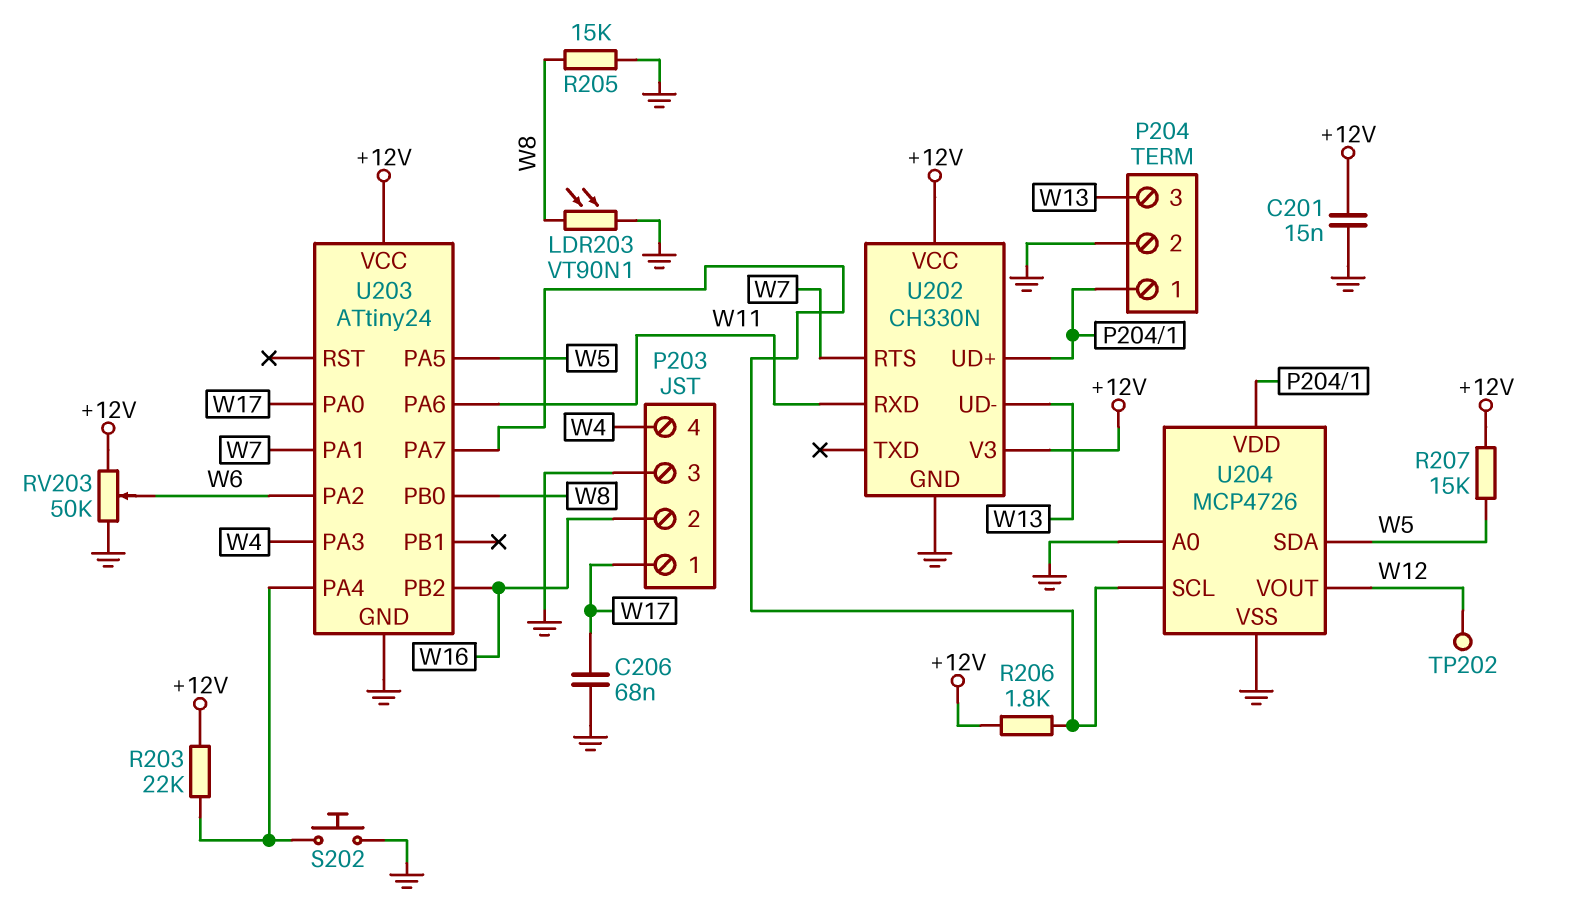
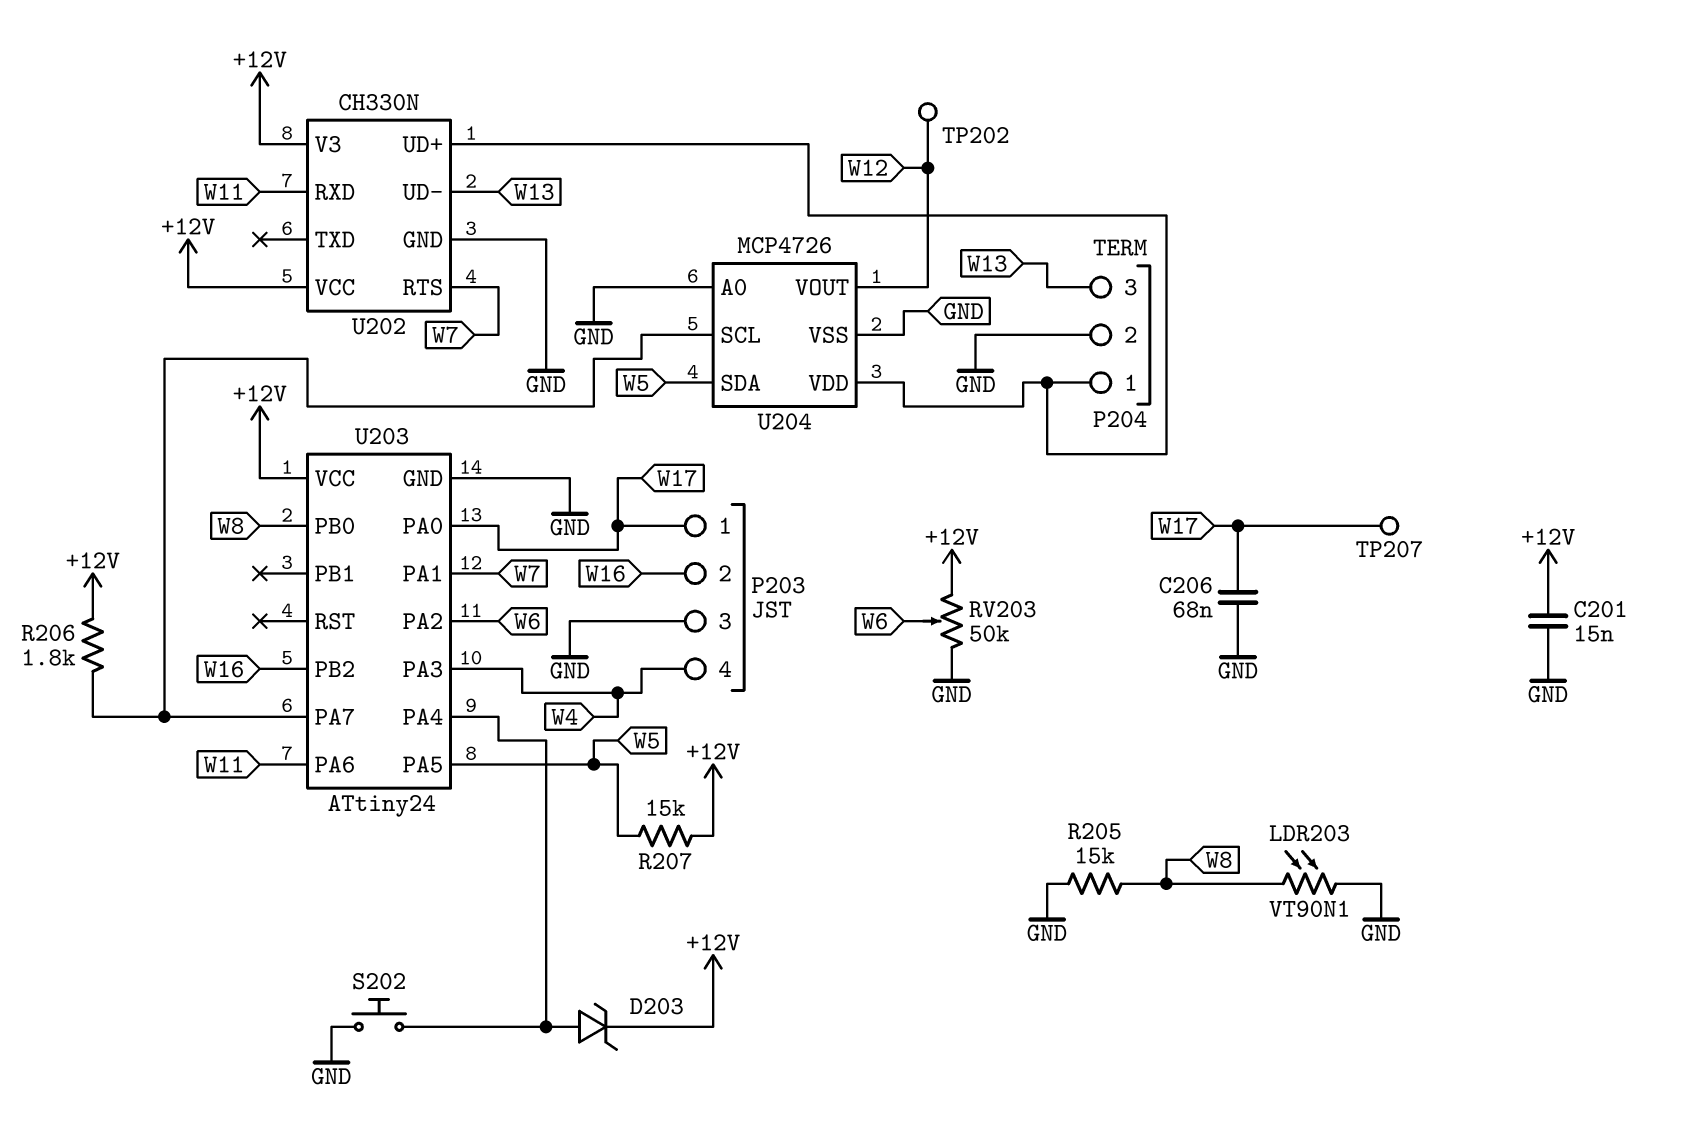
D203: none -> zener (A U203/PA4, K +12V)
R203: 22k (+12V, U203/PA4) -> none
TP207: none -> test point (W17)

